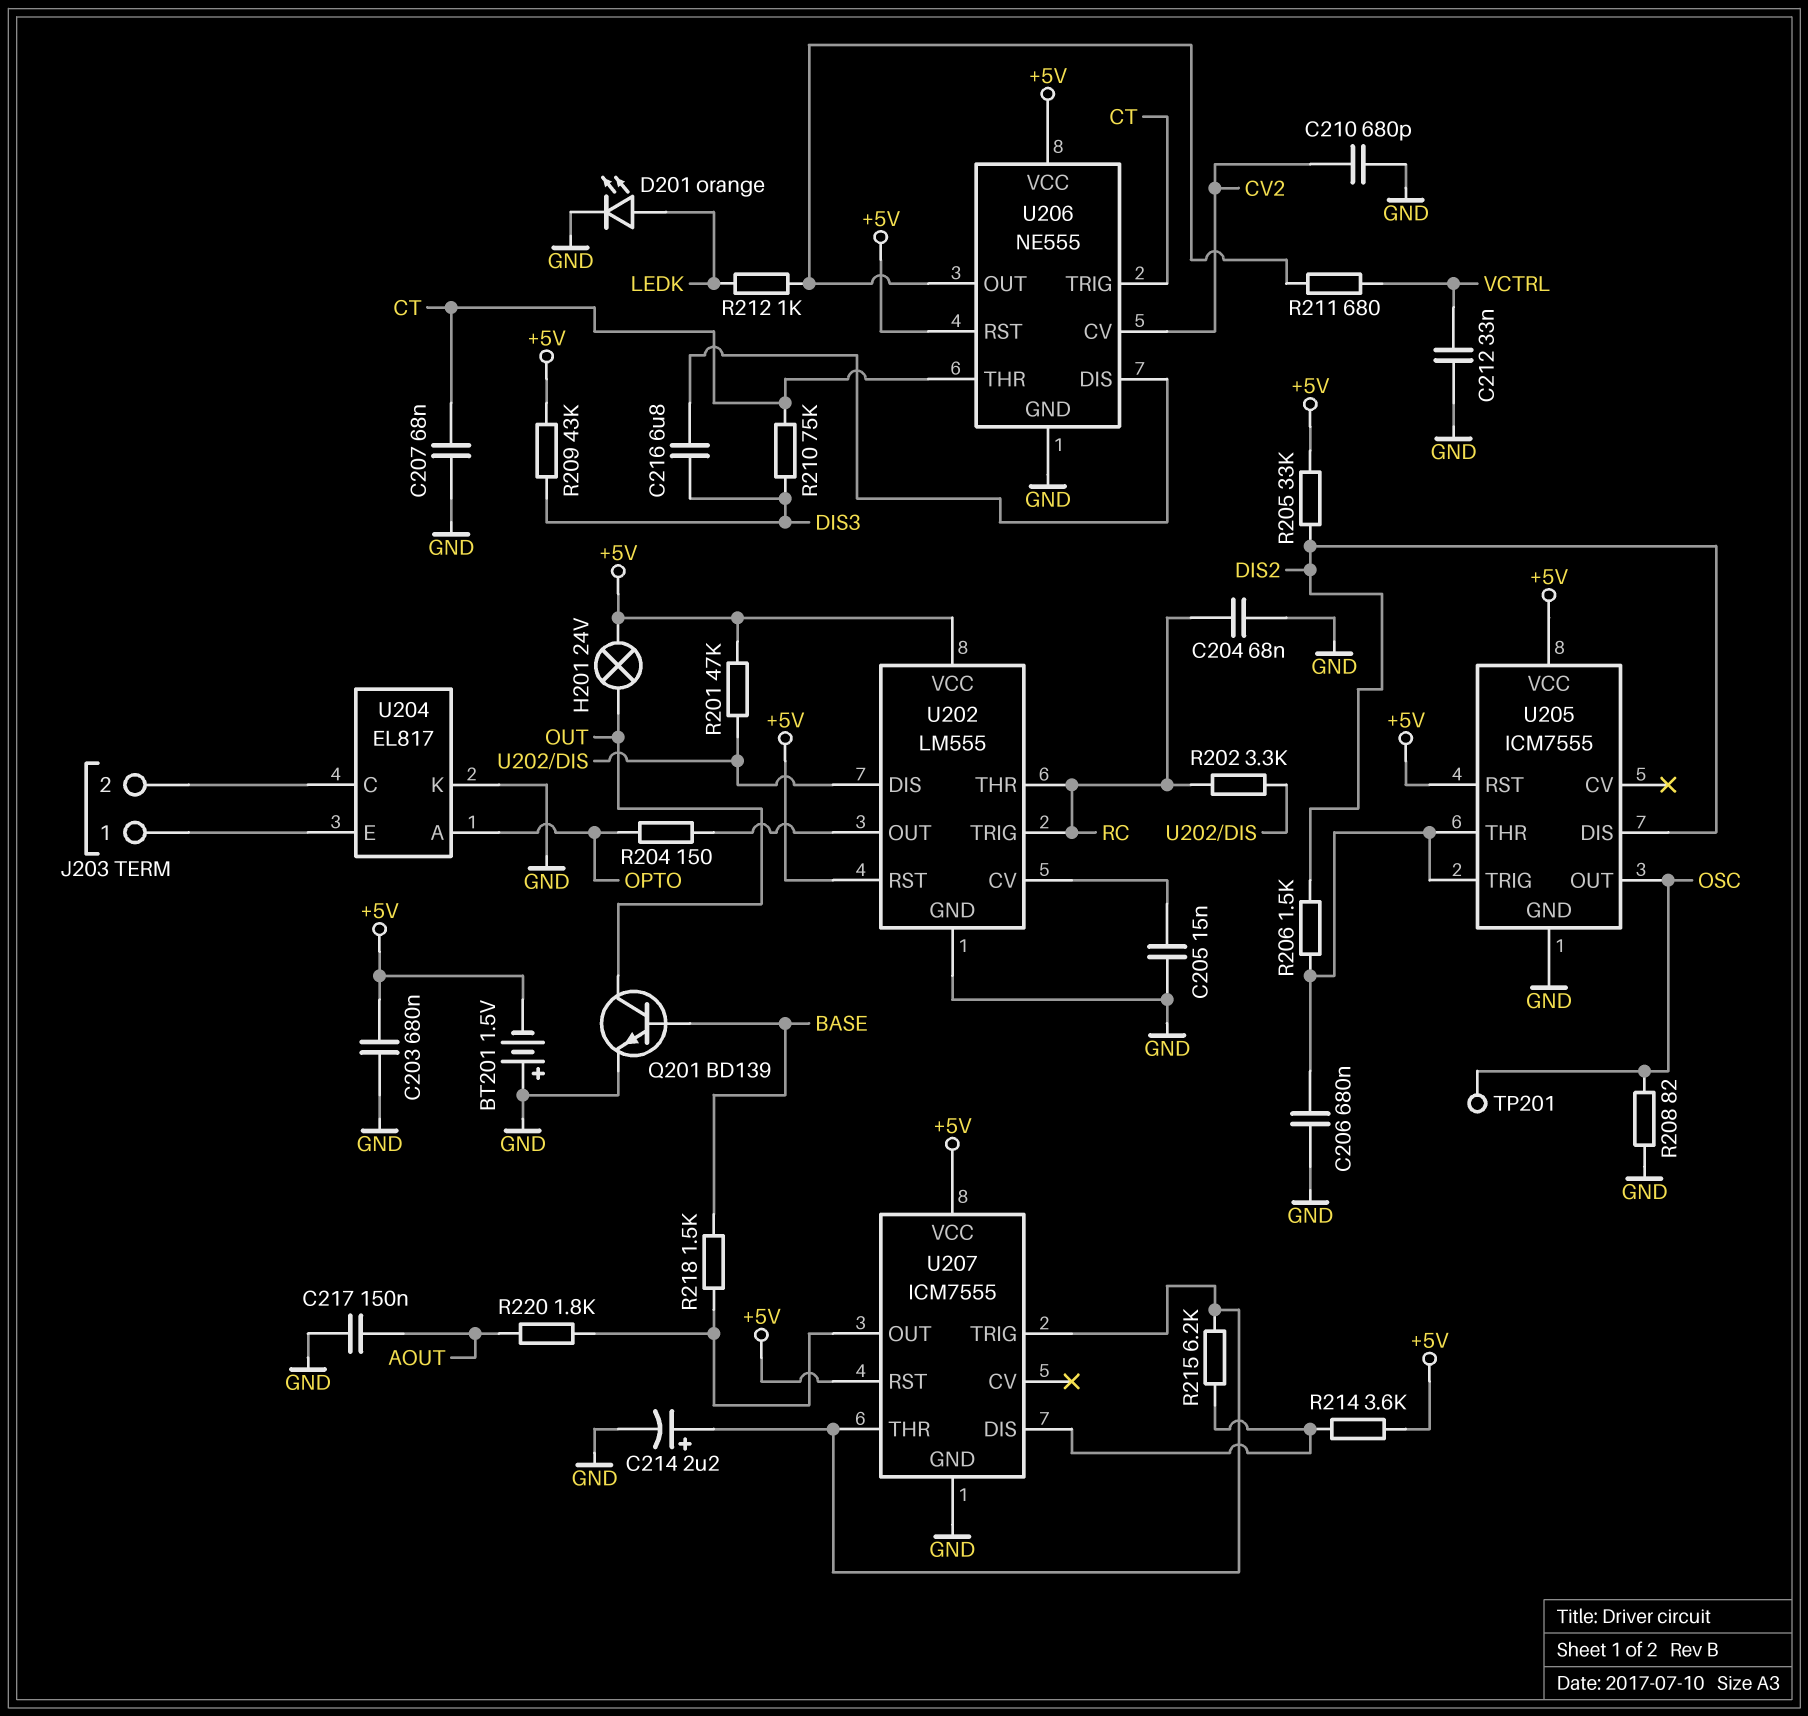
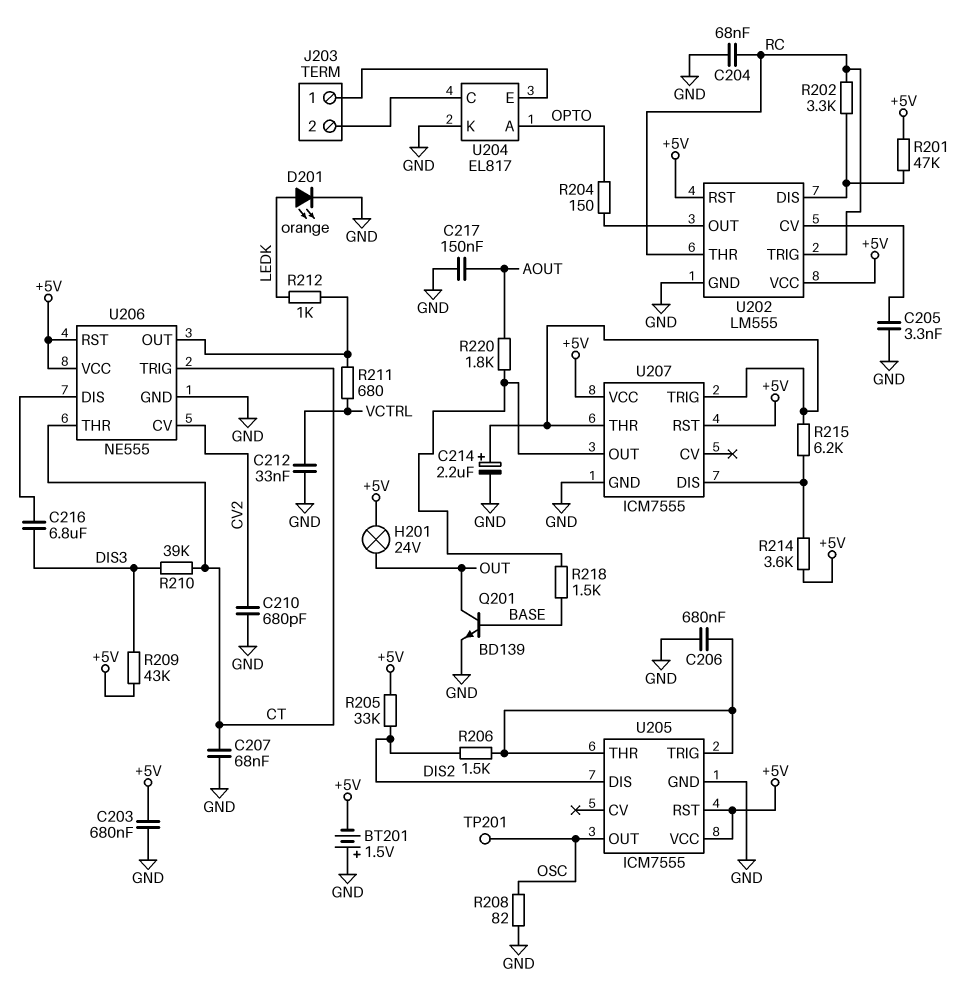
C205: 15nF (GND, U202/CV) -> 3.3nF (GND, U202/CV)
R210: 75k (CT, DIS3) -> 39k (CT, DIS3)

